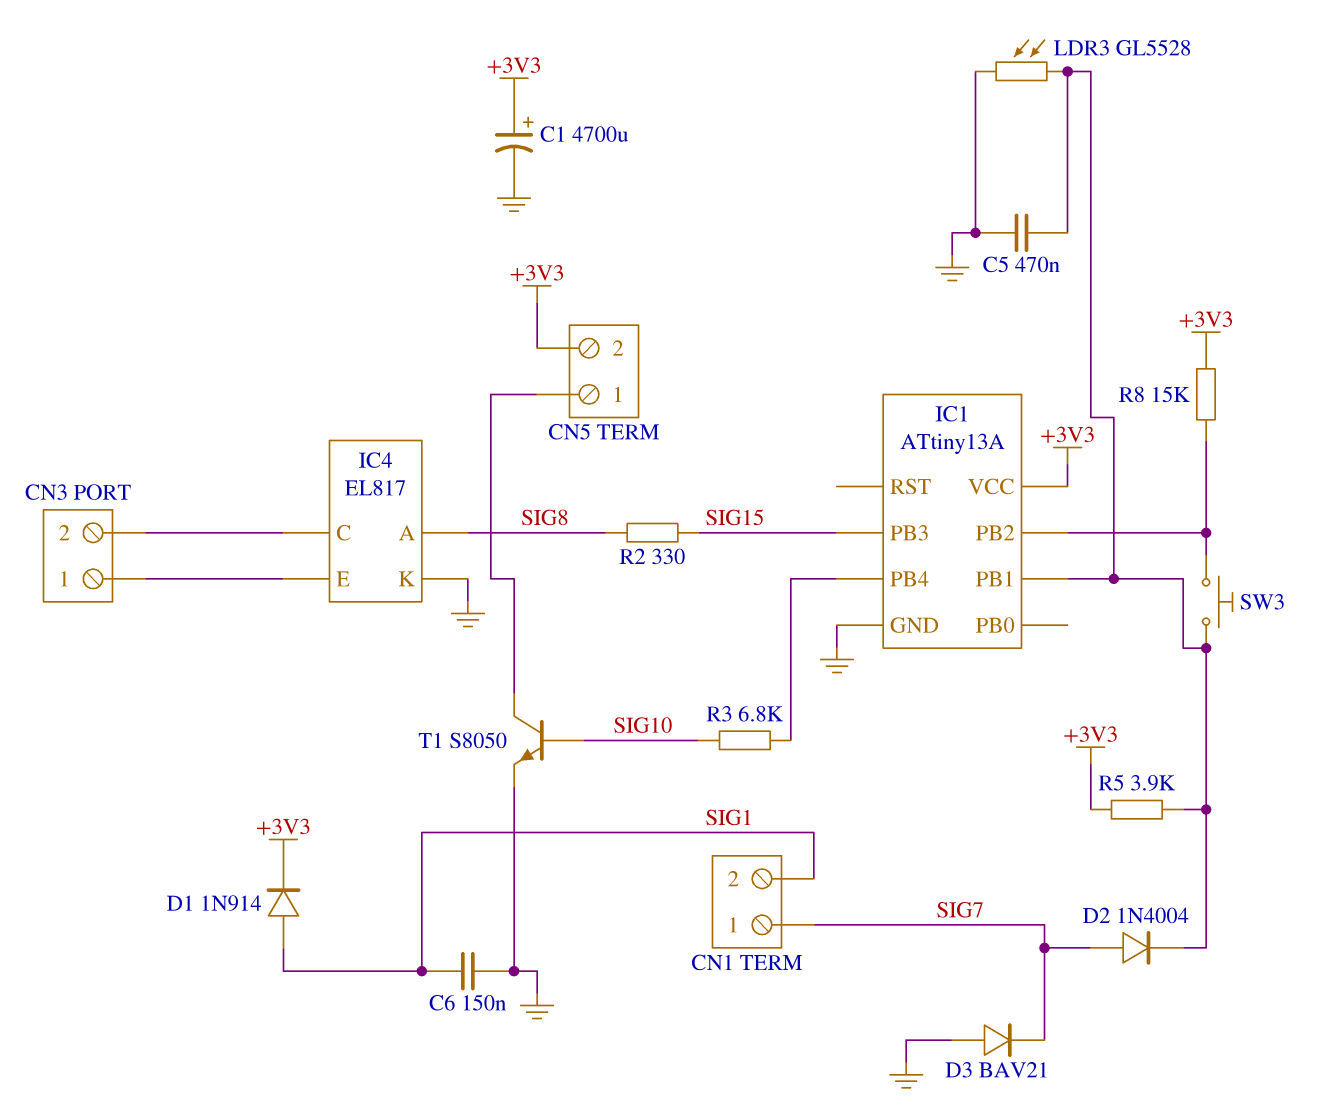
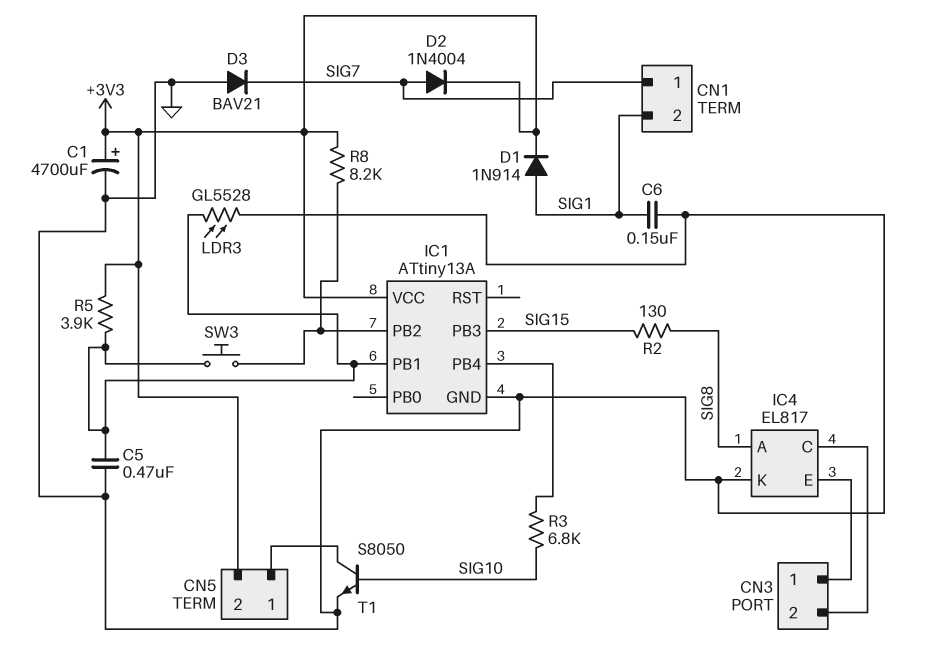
D2: diode 1N4004 (A SIG7, K IC1/PB1) -> diode 1N4004 (A SIG7, K +3V3)
R2: 330 (SIG8, SIG15) -> 130 (SIG8, SIG15)
R8: 15k (+3V3, IC1/PB2) -> 8.2k (+3V3, IC1/PB2)

